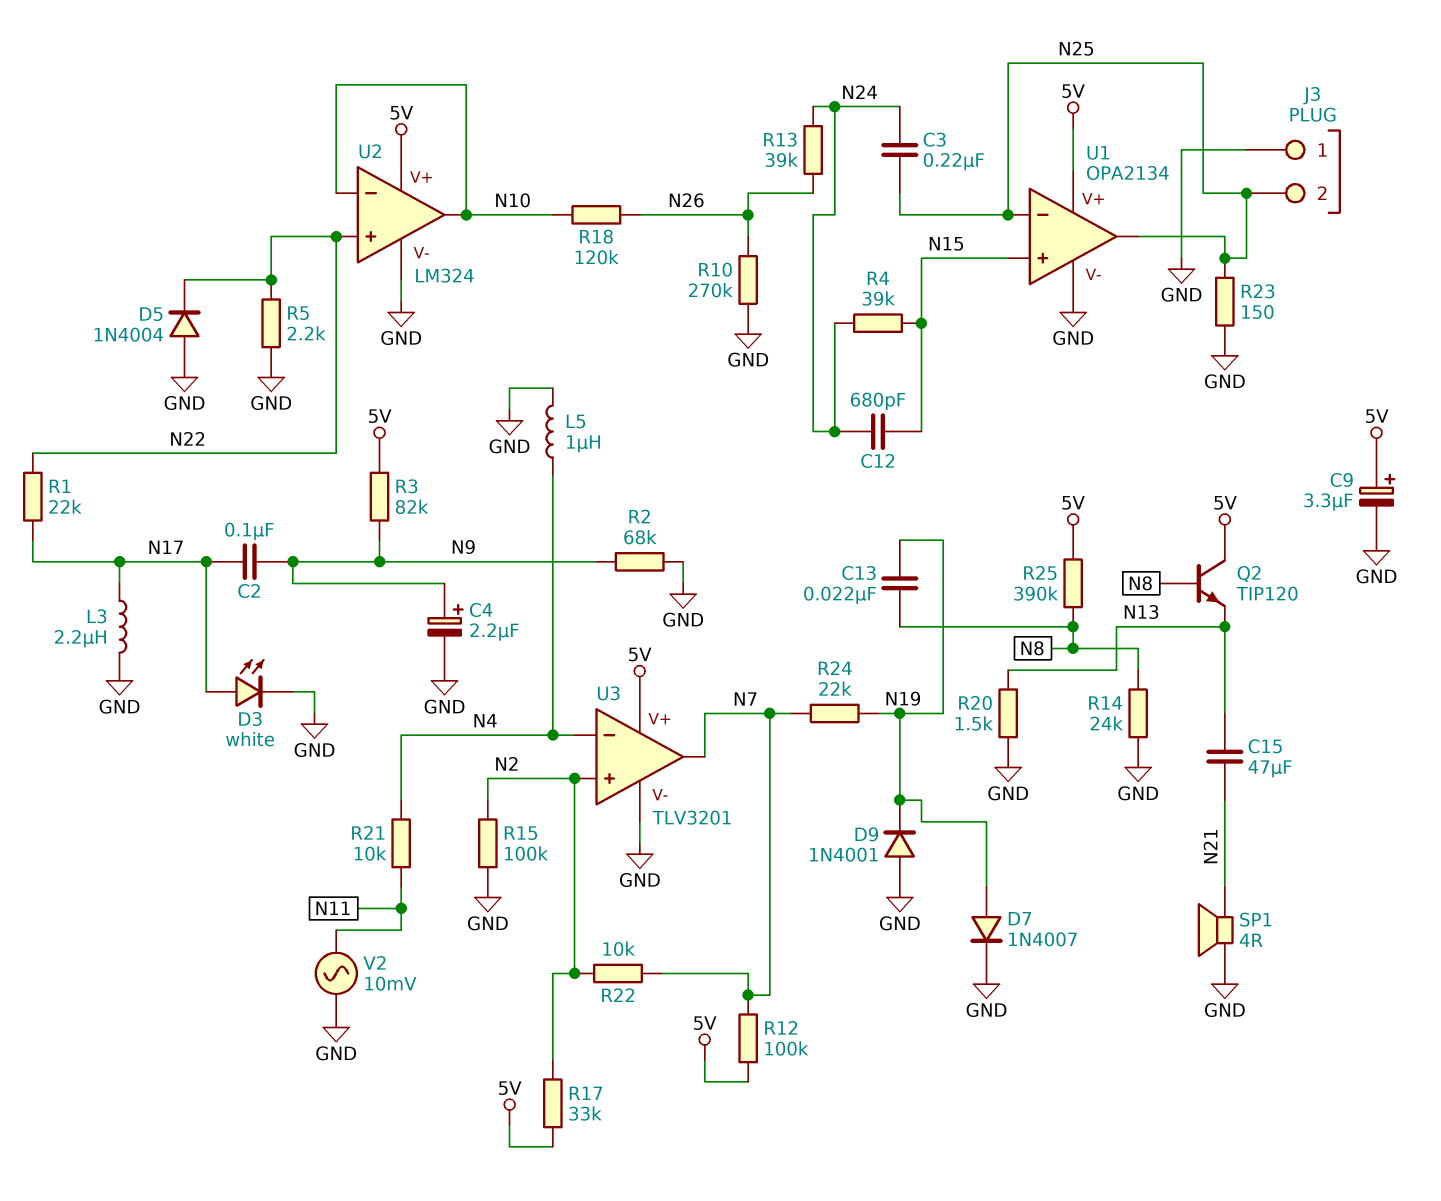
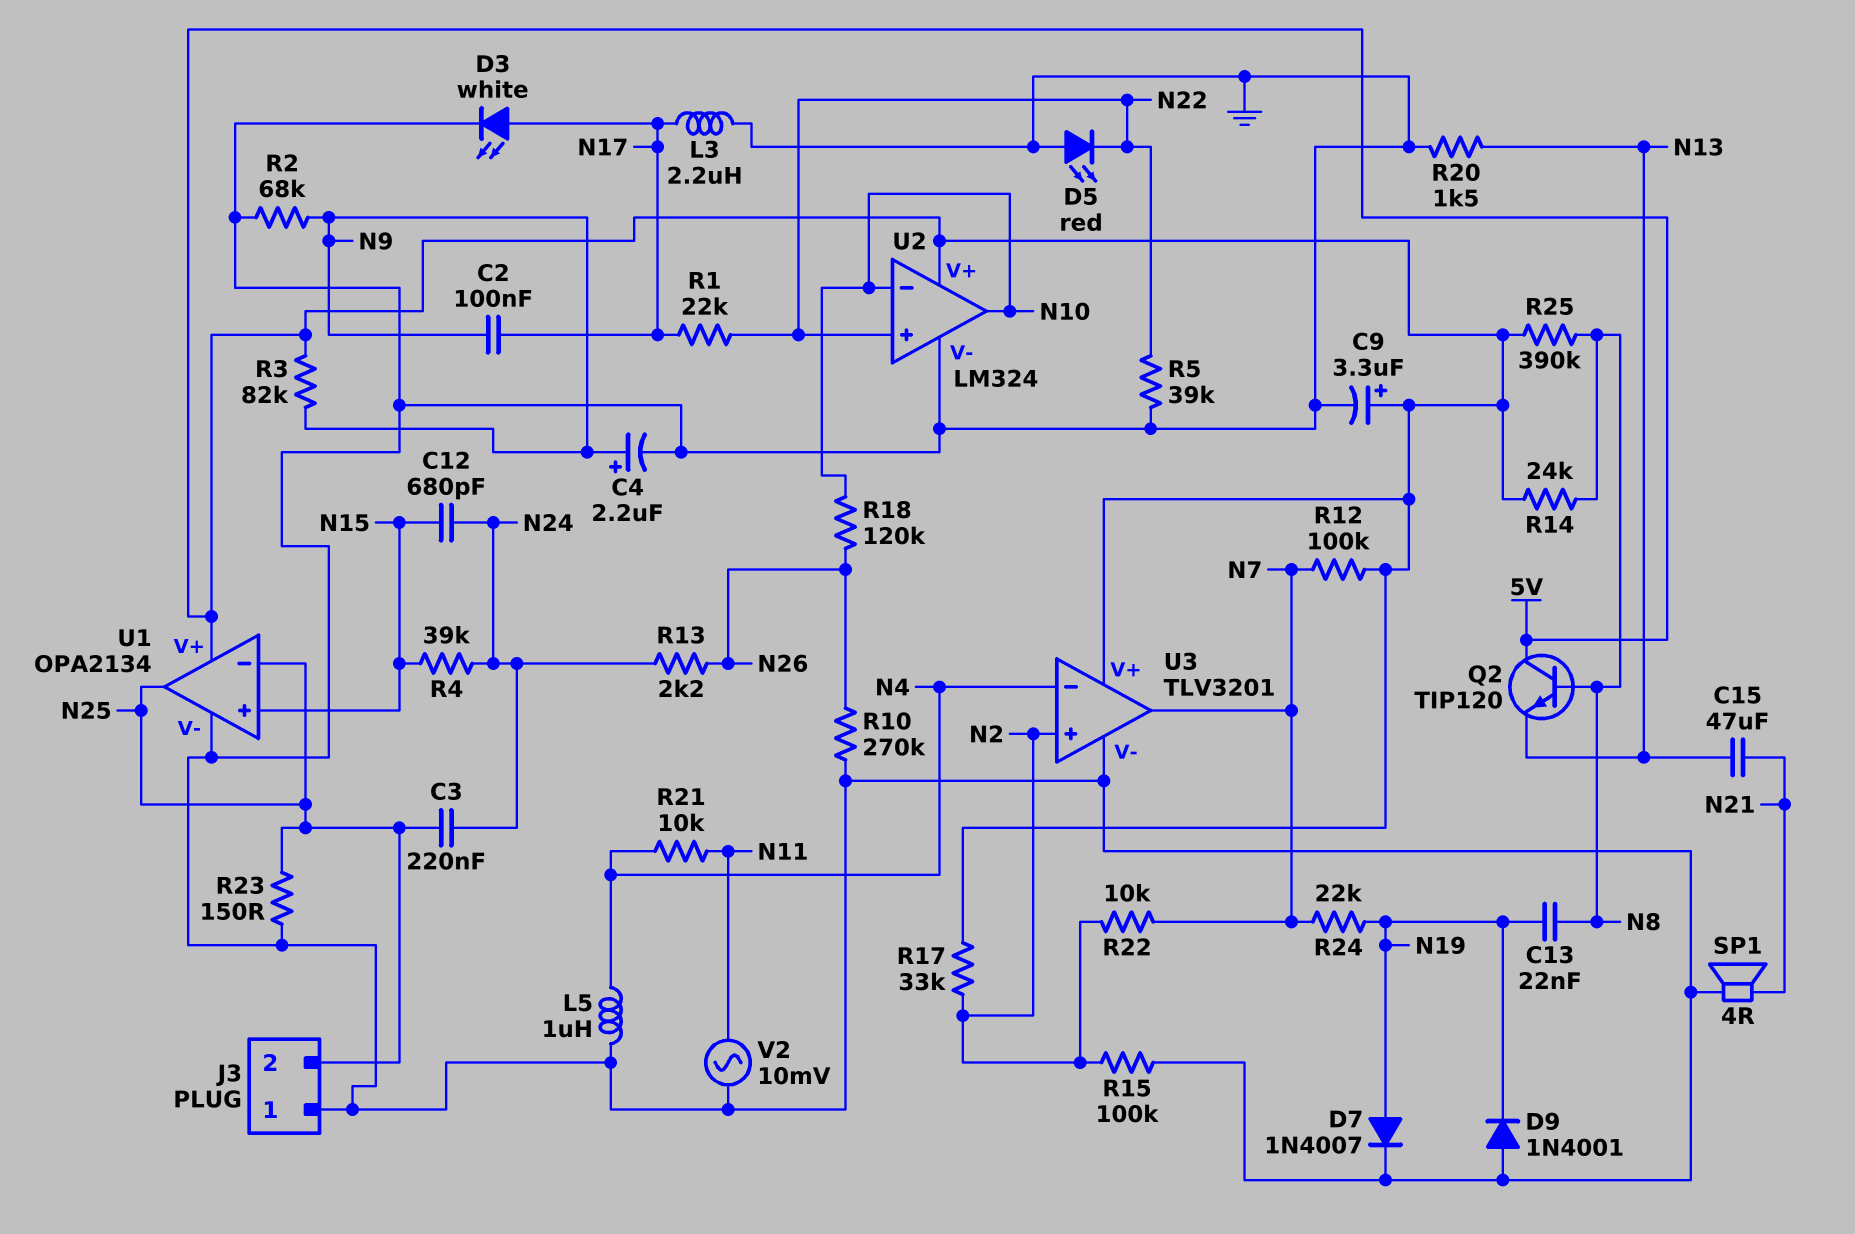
D5: diode 1N4004 (A GND, K N22) -> LED red (A GND, K N22)
R5: 2.2k (GND, N22) -> 39k (GND, N22)
R13: 39k (N24, N26) -> 2.2k (N24, N26)
R14: 24k (GND, N8) -> 24k (5V, N8)

